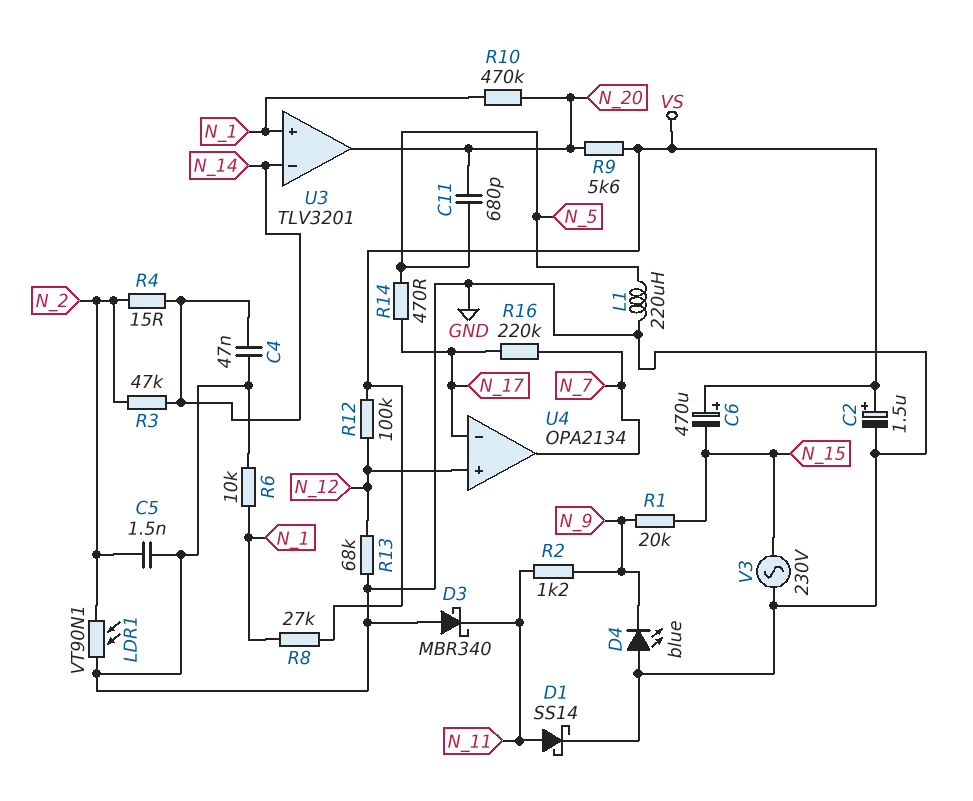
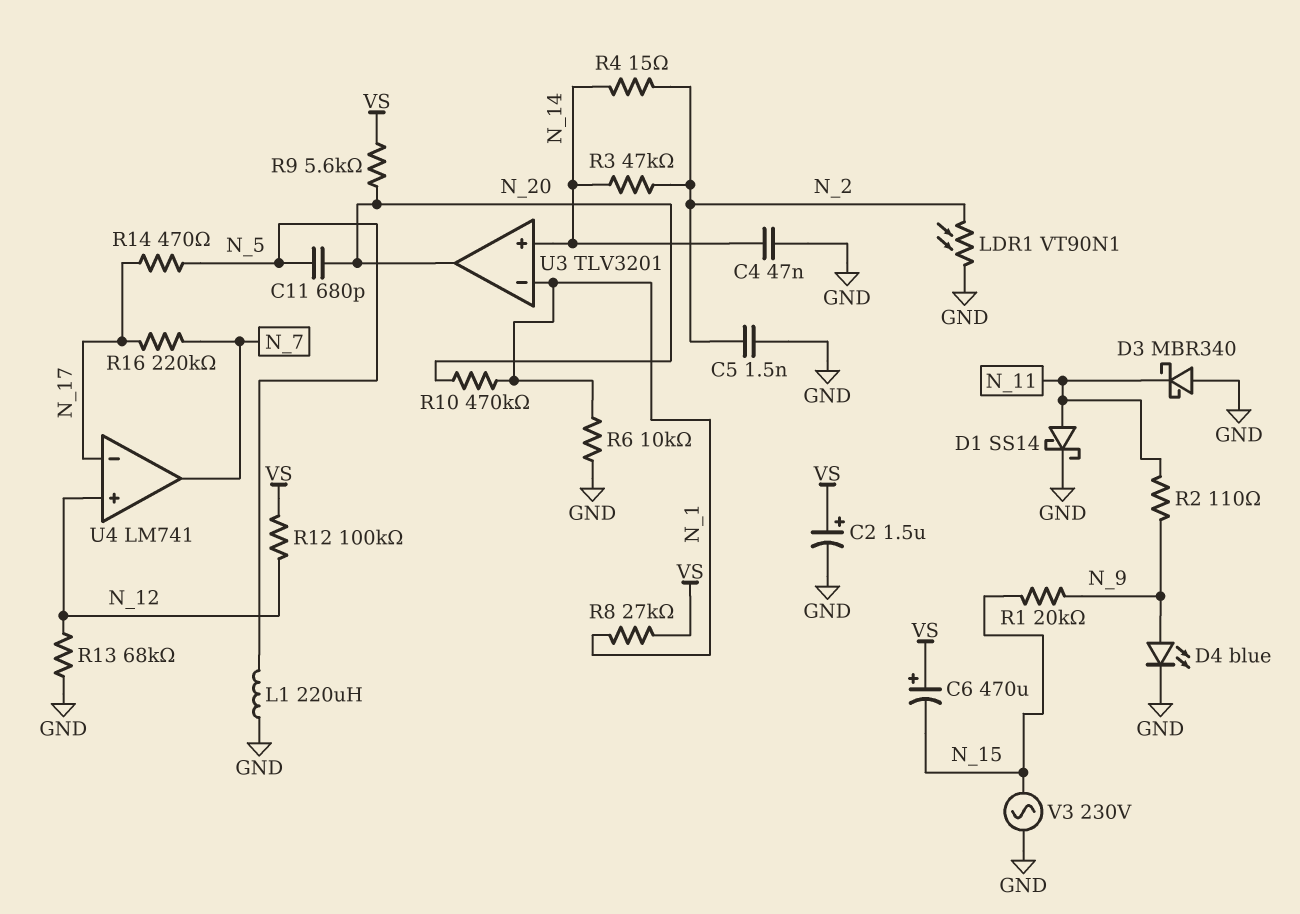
D4: LED blue (A GND, K N_9) -> LED blue (A N_9, K GND)
R2: 1.2k (N_9, N_11) -> 110 (N_9, N_11)
U3 pin in+: N_1 -> N_14
U3 pin in-: N_14 -> N_1
U4: OPA2134 -> LM741

